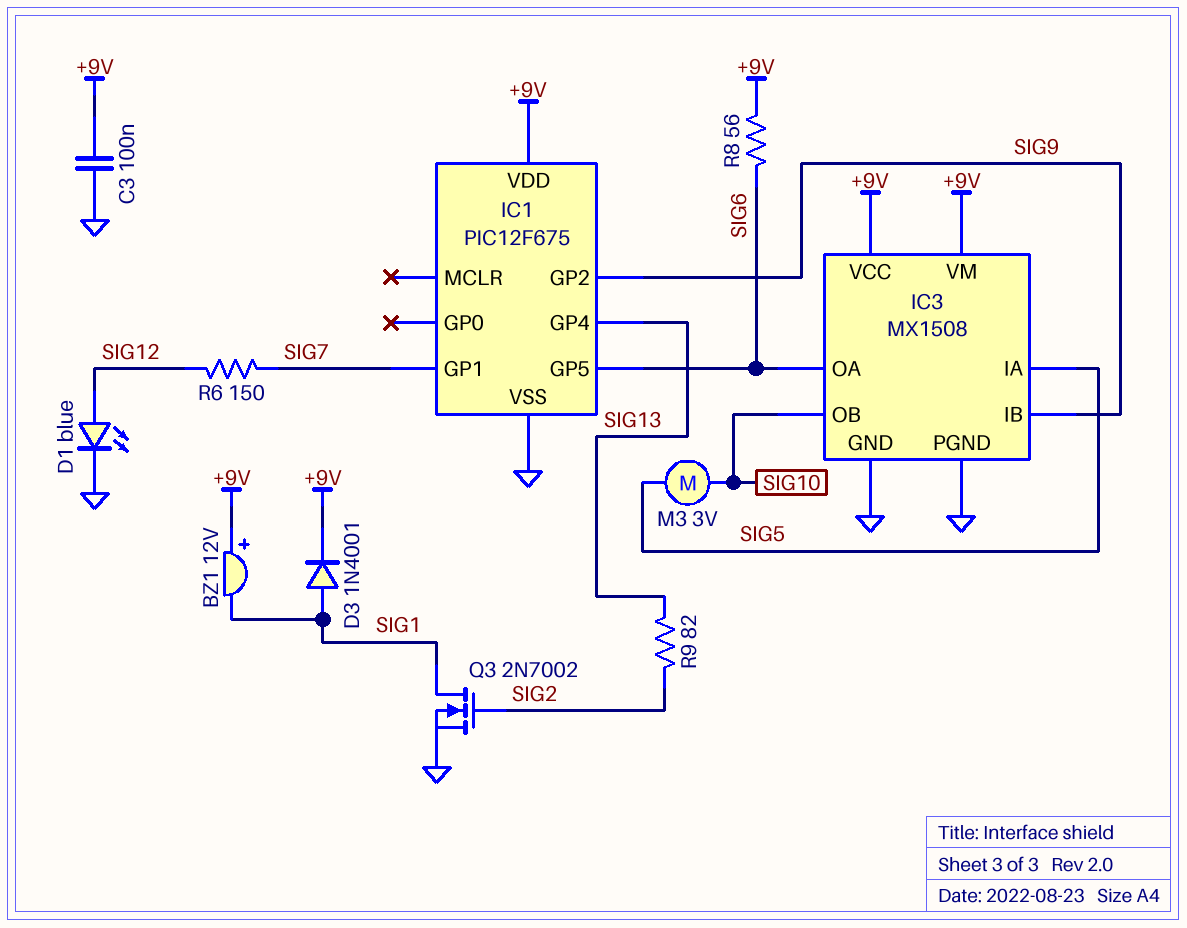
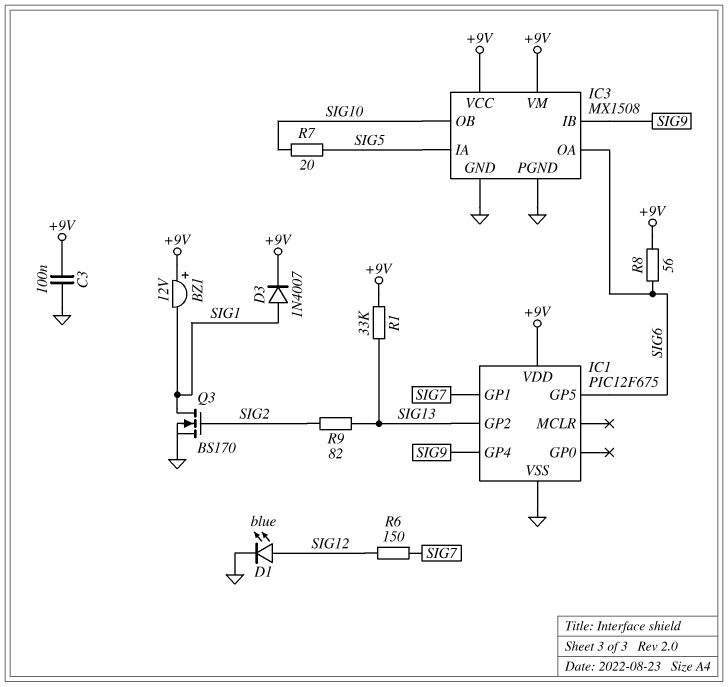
D3: diode 1N4001 (A SIG1, K +9V) -> diode 1N4007 (A SIG1, K +9V)
IC1 pin GP2: SIG9 -> SIG13
IC1 pin GP4: SIG13 -> SIG9
M3: motor 3V (SIG5, SIG10) -> none
Q3: NMOS 2N7002 (G SIG2, D SIG1, S GND) -> NMOS BS170 (G SIG2, D SIG1, S GND)
R1: none -> 33k (+9V, SIG13)
R7: none -> 20 (SIG5, SIG10)

